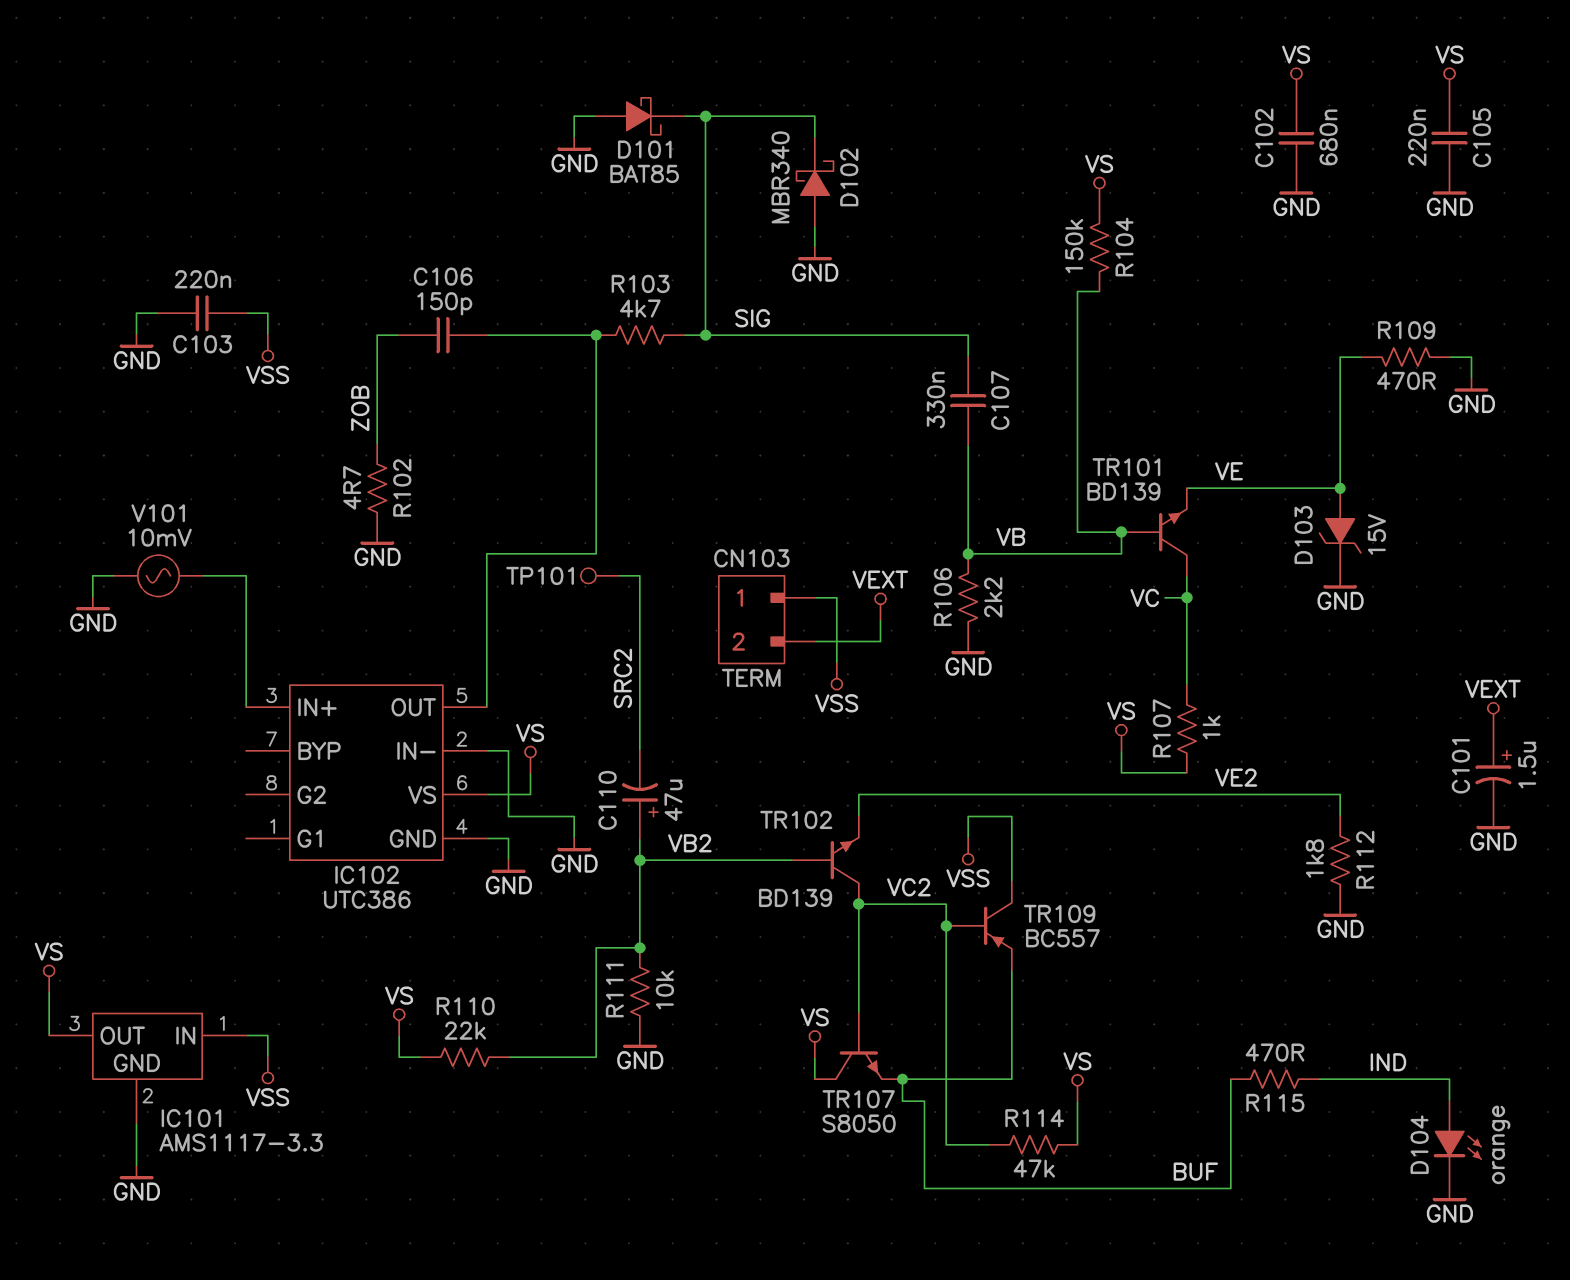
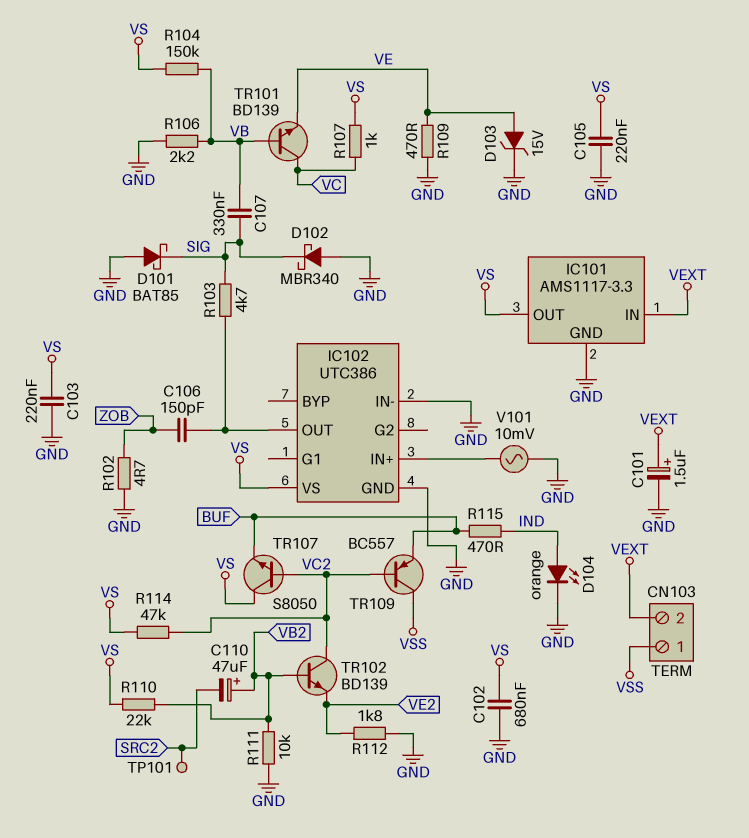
C103: 220nF (GND, VSS) -> 220nF (GND, VS)
IC101 pin IN: VSS -> VEXT

